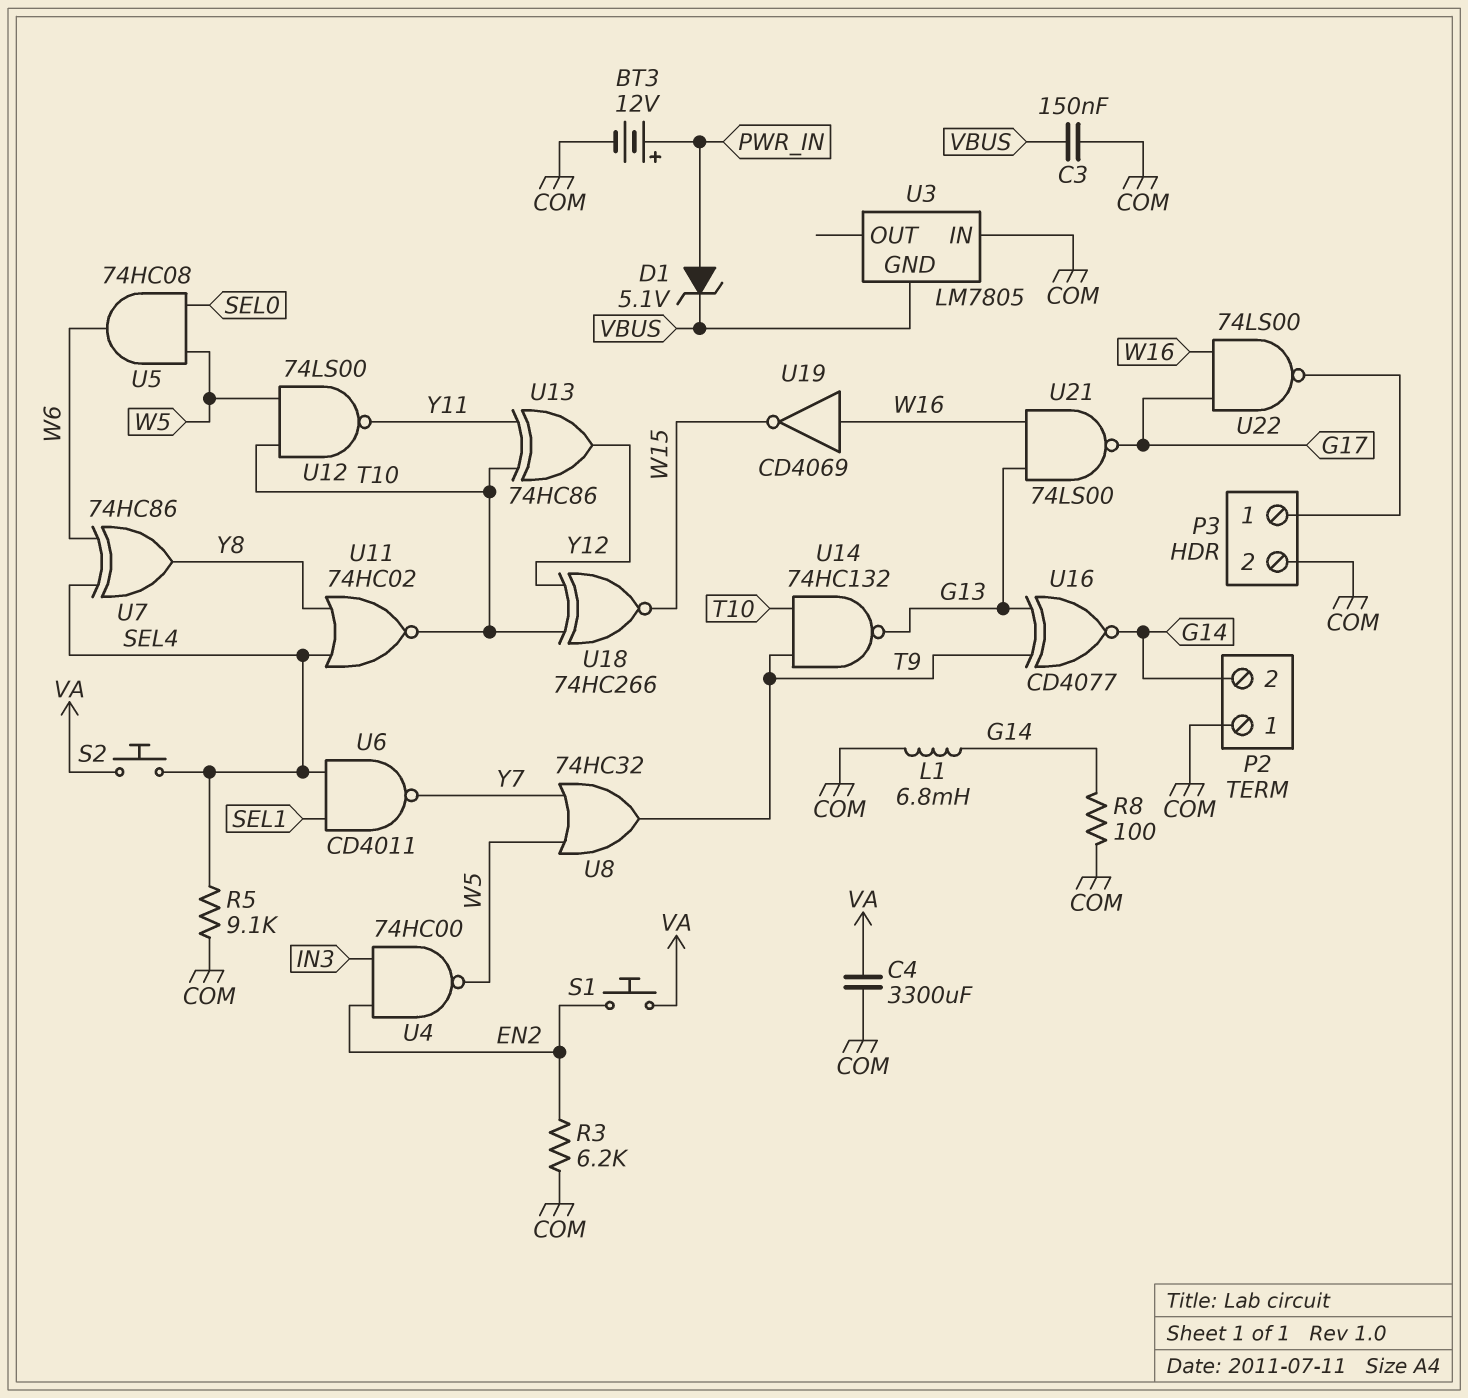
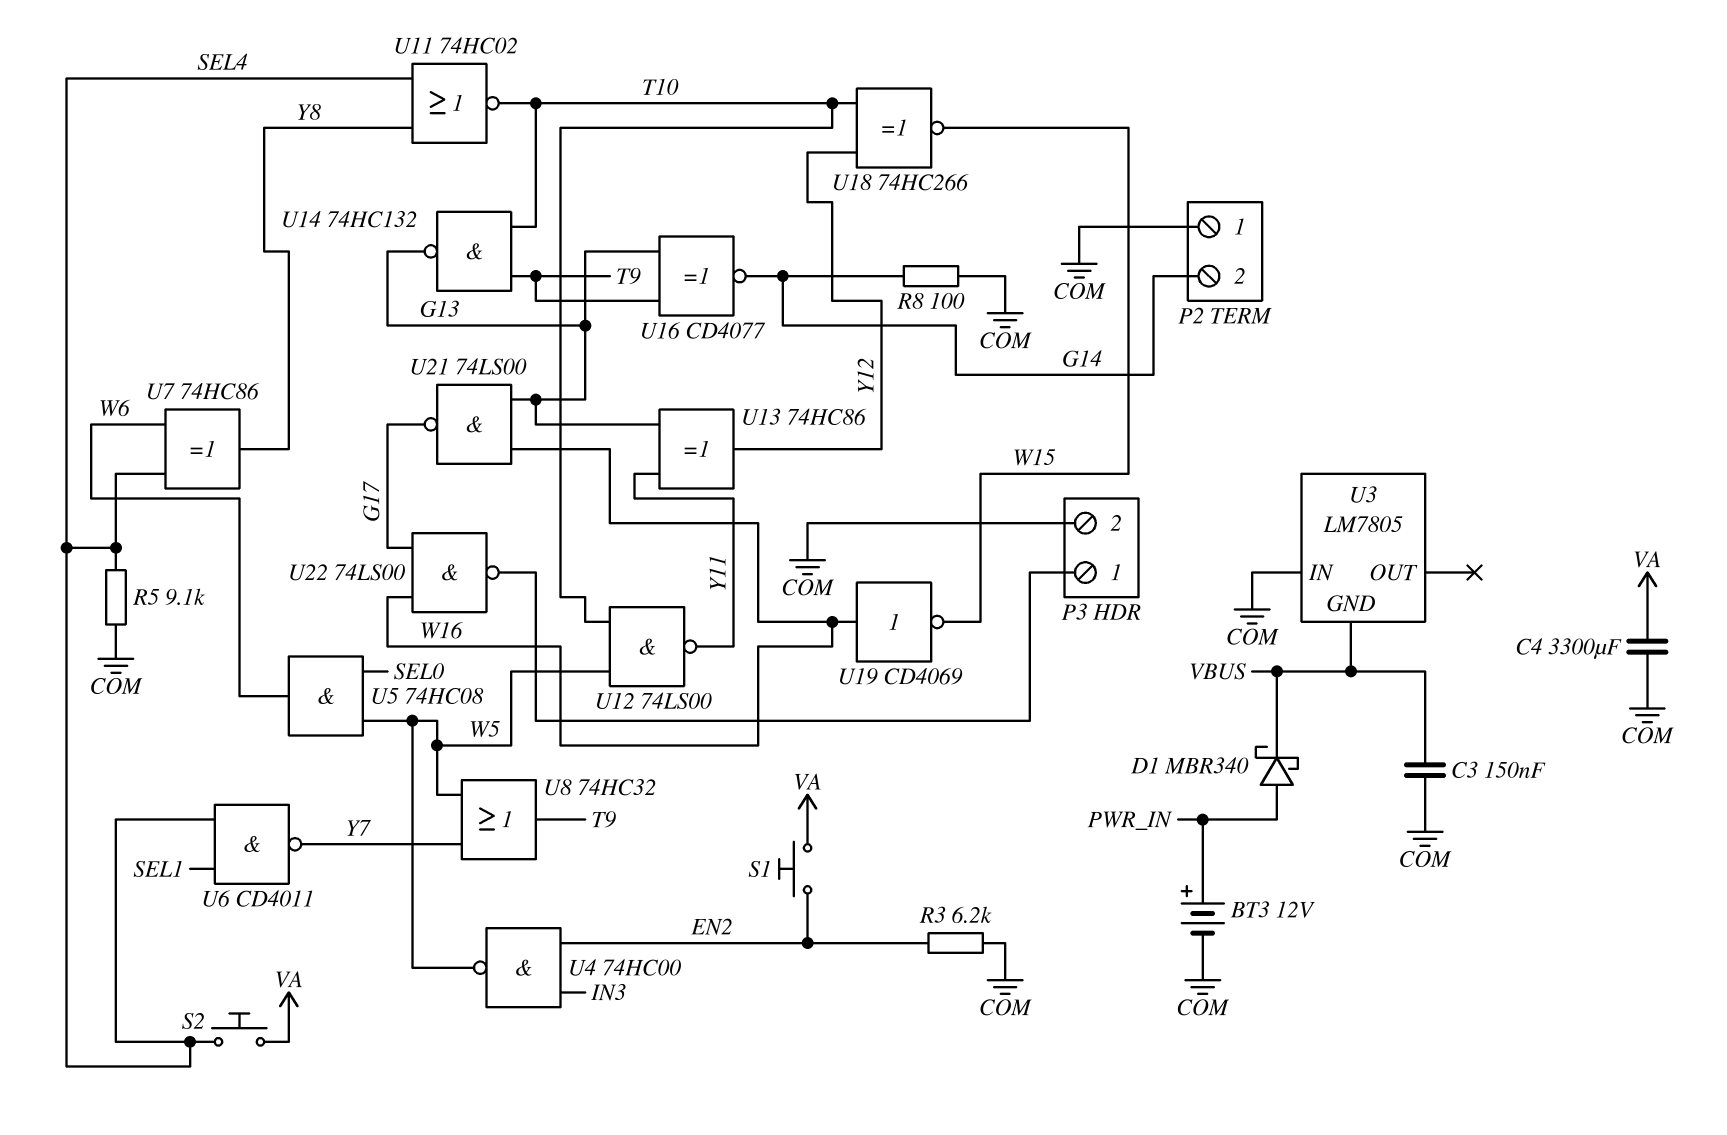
D1: zener 5.1V (A PWR_IN, K VBUS) -> schottky MBR340 (A PWR_IN, K VBUS)
L1: 6.8mH (COM, G14) -> none
U13: XOR 74HC86 (in T10, in Y11, out Y12) -> XOR 74HC86 (in G13, in Y11, out Y12)

